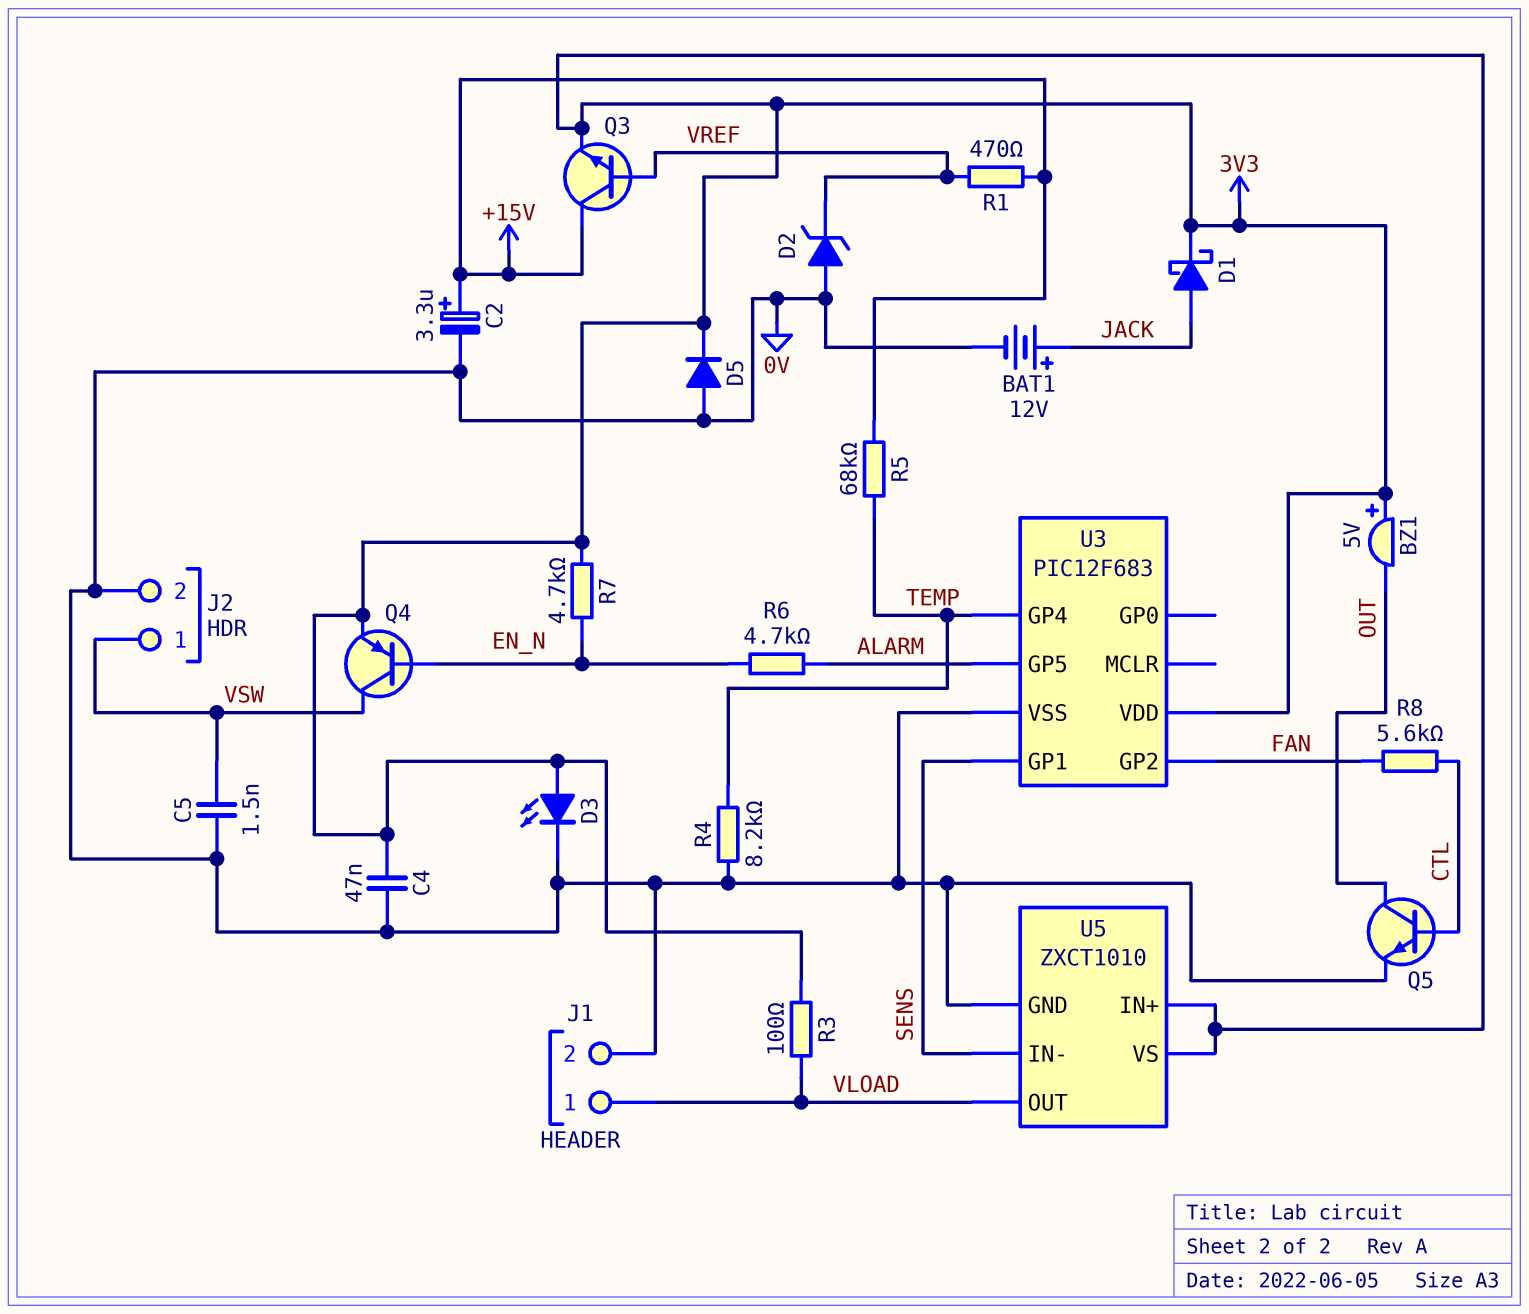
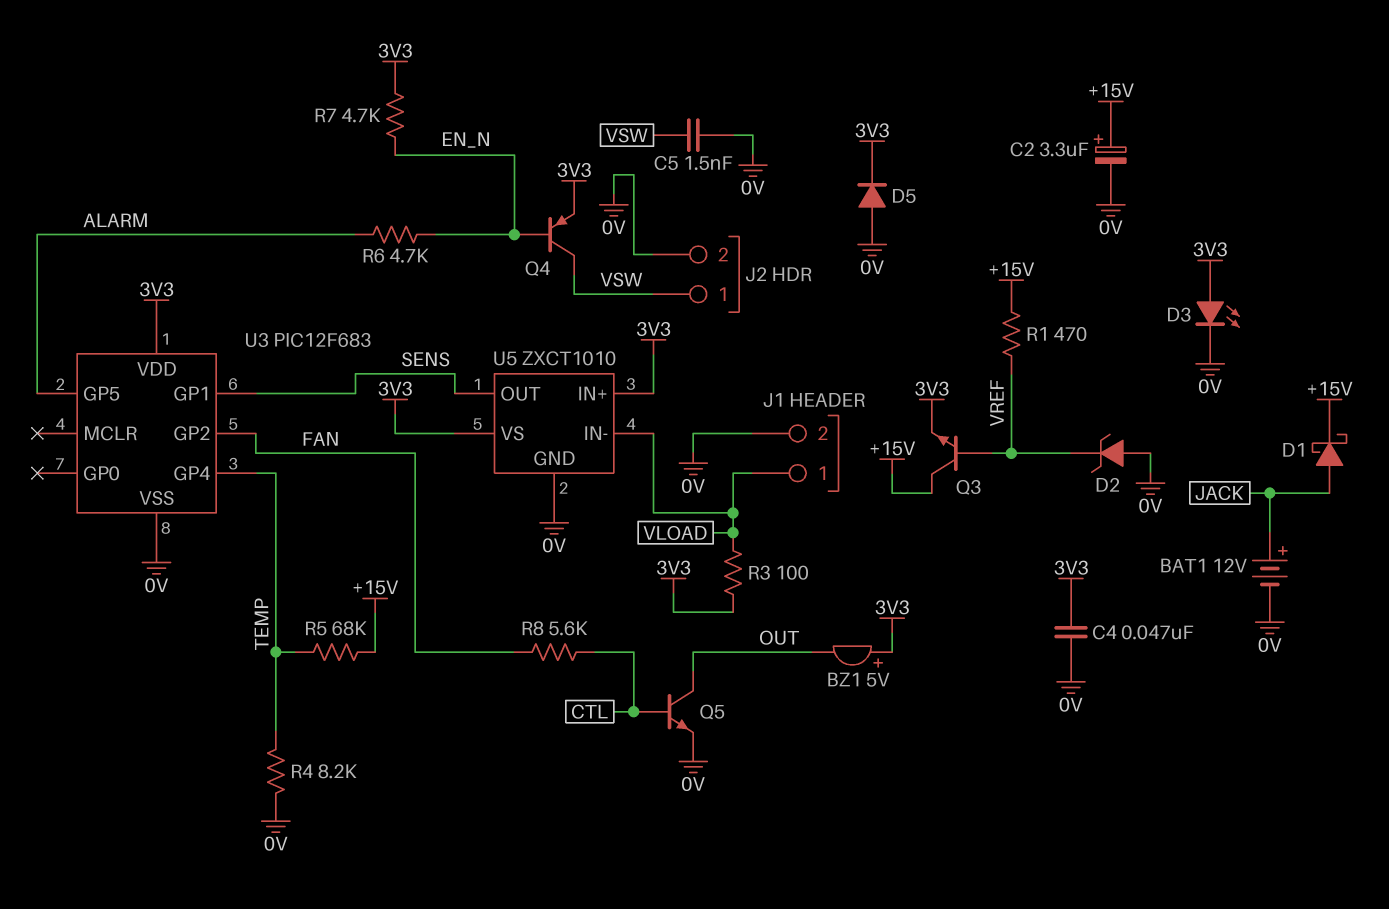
D1: schottky (A JACK, K 3V3) -> schottky (A JACK, K +15V)
U5 pin IN-: SENS -> VLOAD
U5 pin OUT: VLOAD -> SENS

